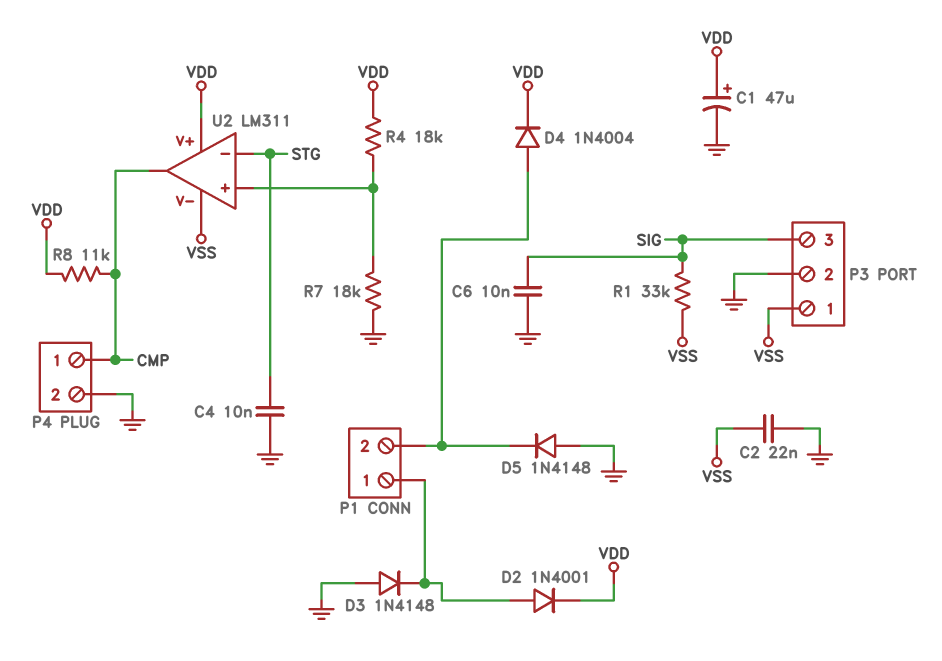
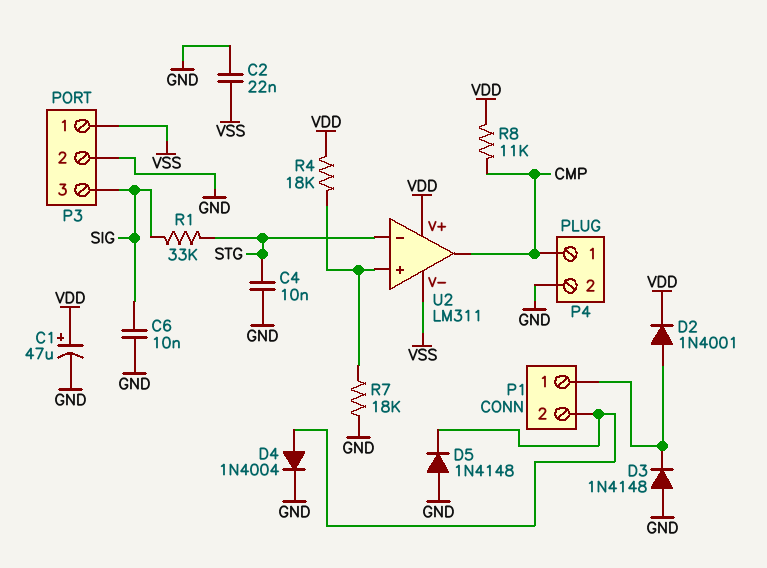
D4: diode 1N4004 (A P1/2, K VDD) -> diode 1N4004 (A P1/2, K GND)
R1: 33k (SIG, VSS) -> 33k (SIG, STG)

